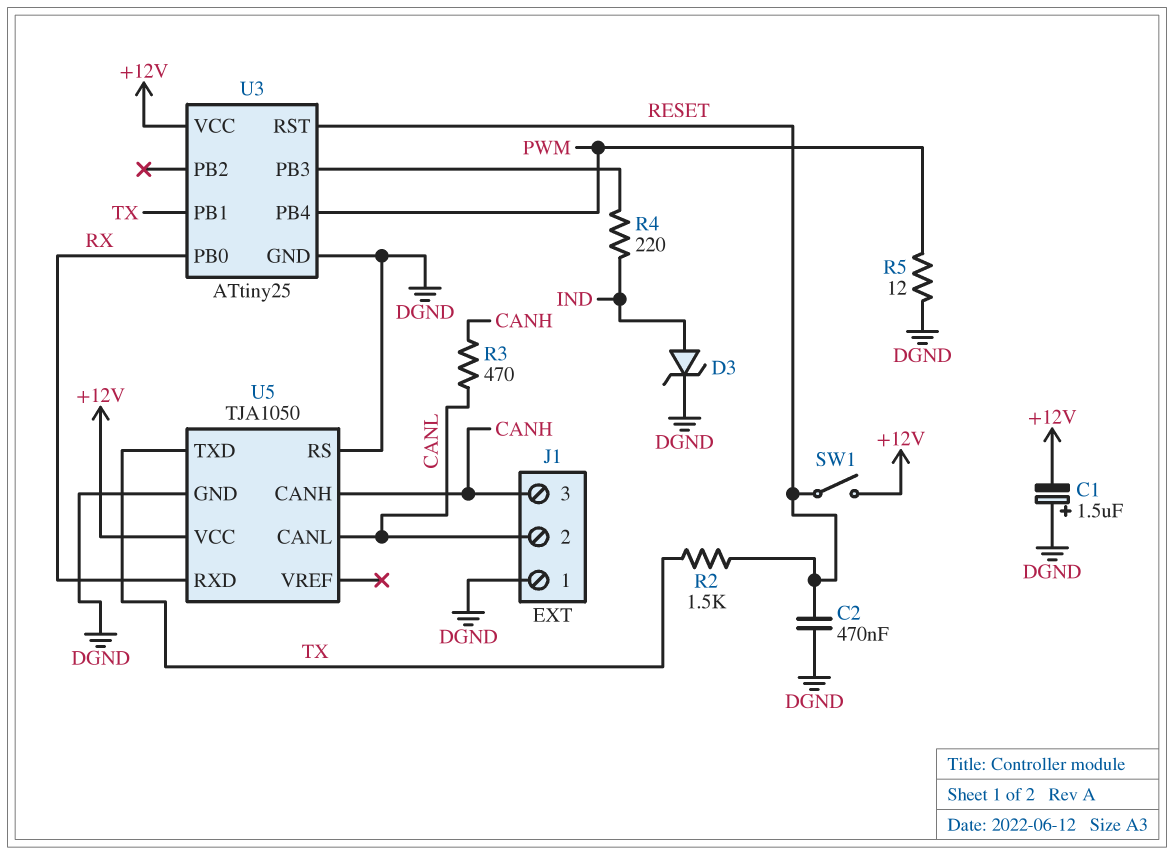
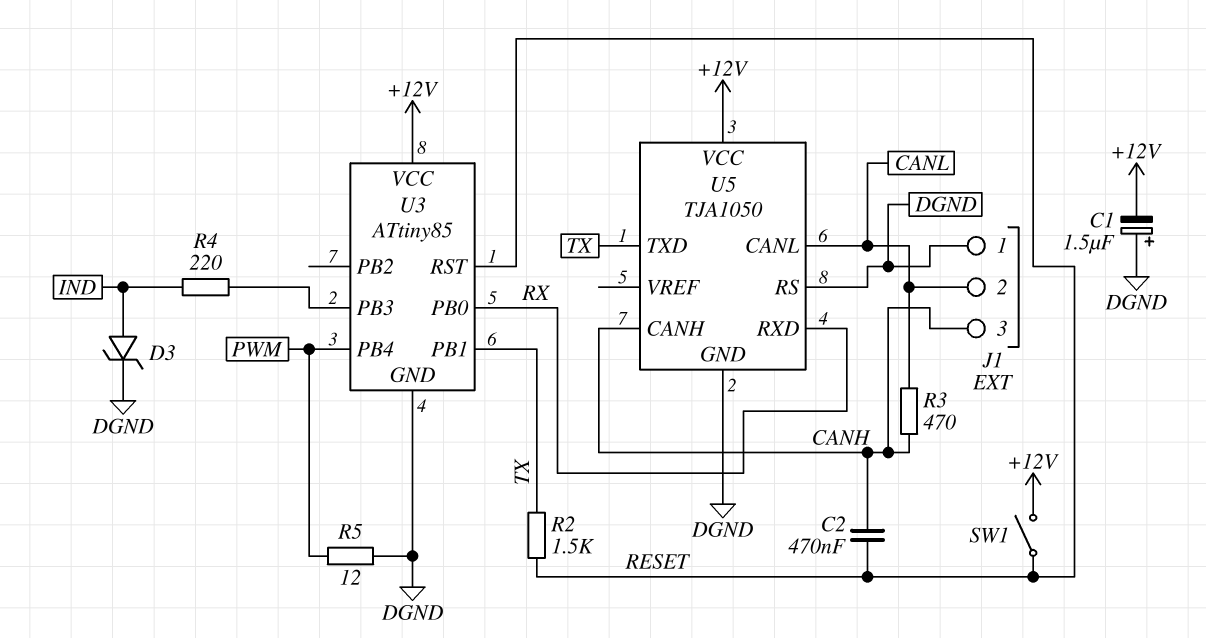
C2: 470nF (DGND, RESET) -> 470nF (CANH, RESET)
U3: ATtiny25 -> ATtiny85

